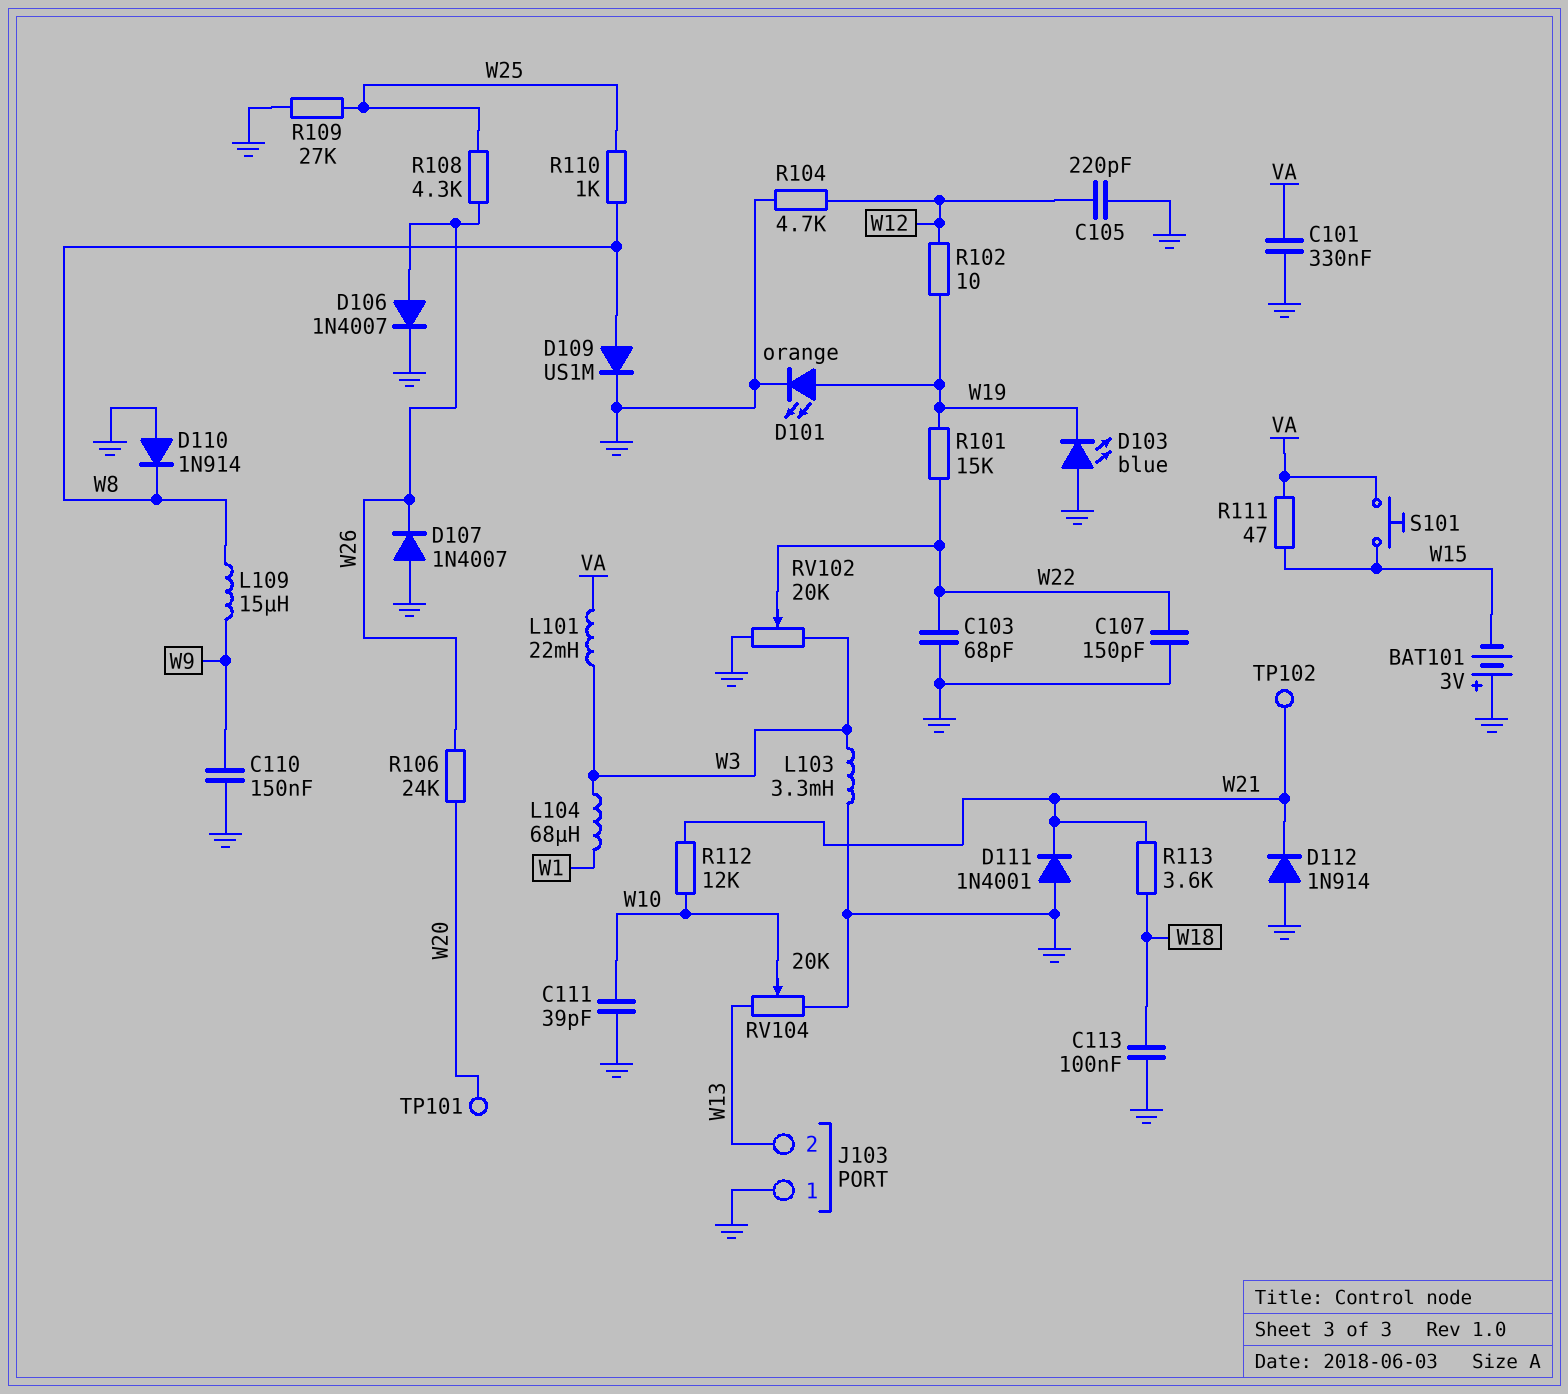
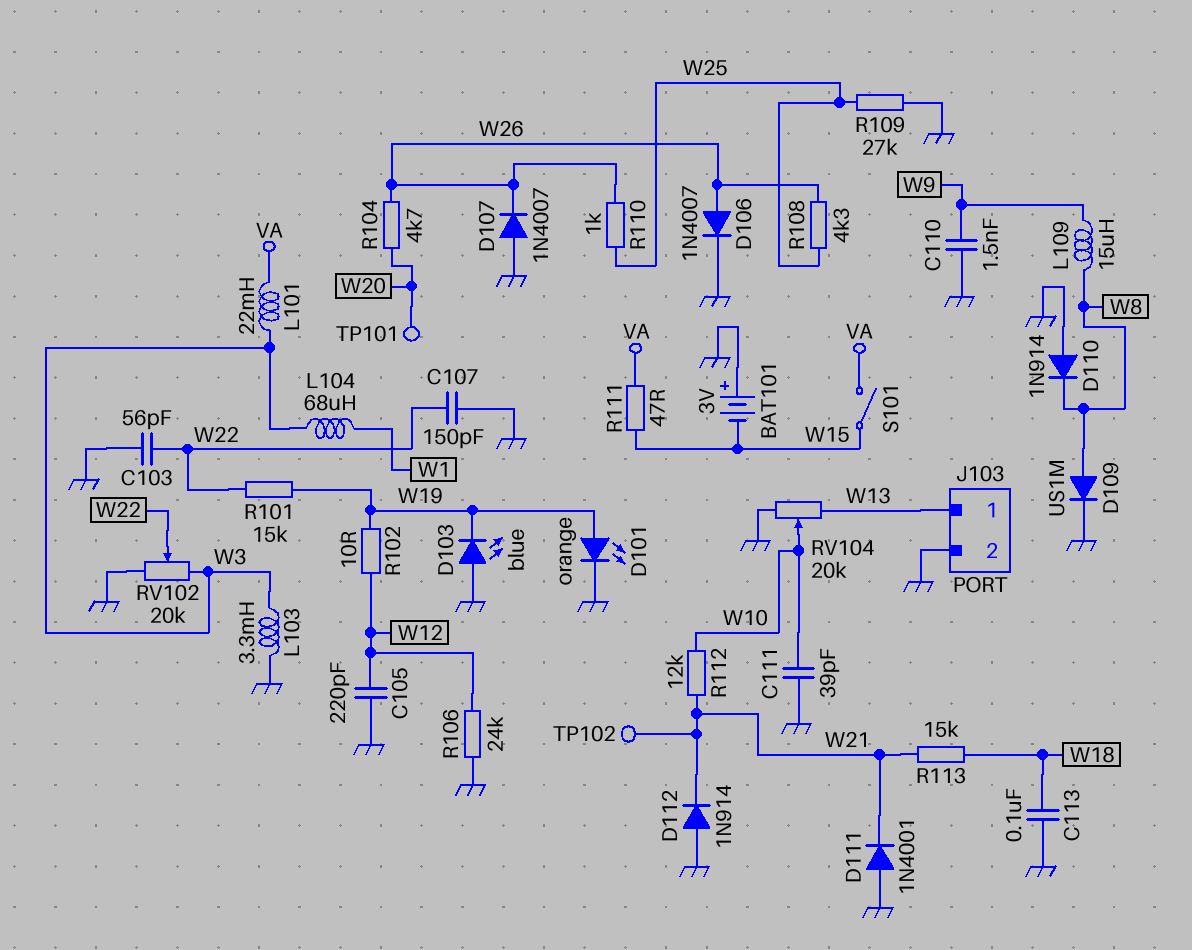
C101: 330nF (GND, VA) -> none
C103: 68pF (GND, W22) -> 56pF (GND, W22)
C110: 150nF (GND, W9) -> 1.5nF (GND, W9)
J103 pin 1: GND -> W13
J103 pin 2: W13 -> GND
R104: 4.7k (GND, W12) -> 4.7k (W20, W26)
R106: 24k (W20, W26) -> 24k (GND, W12)
R110: 1k (W8, W25) -> 1k (W25, W26)
R113: 3.6k (W18, W21) -> 15k (W18, W21)
S101: button (VA, W15) -> switch (VA, W15)

